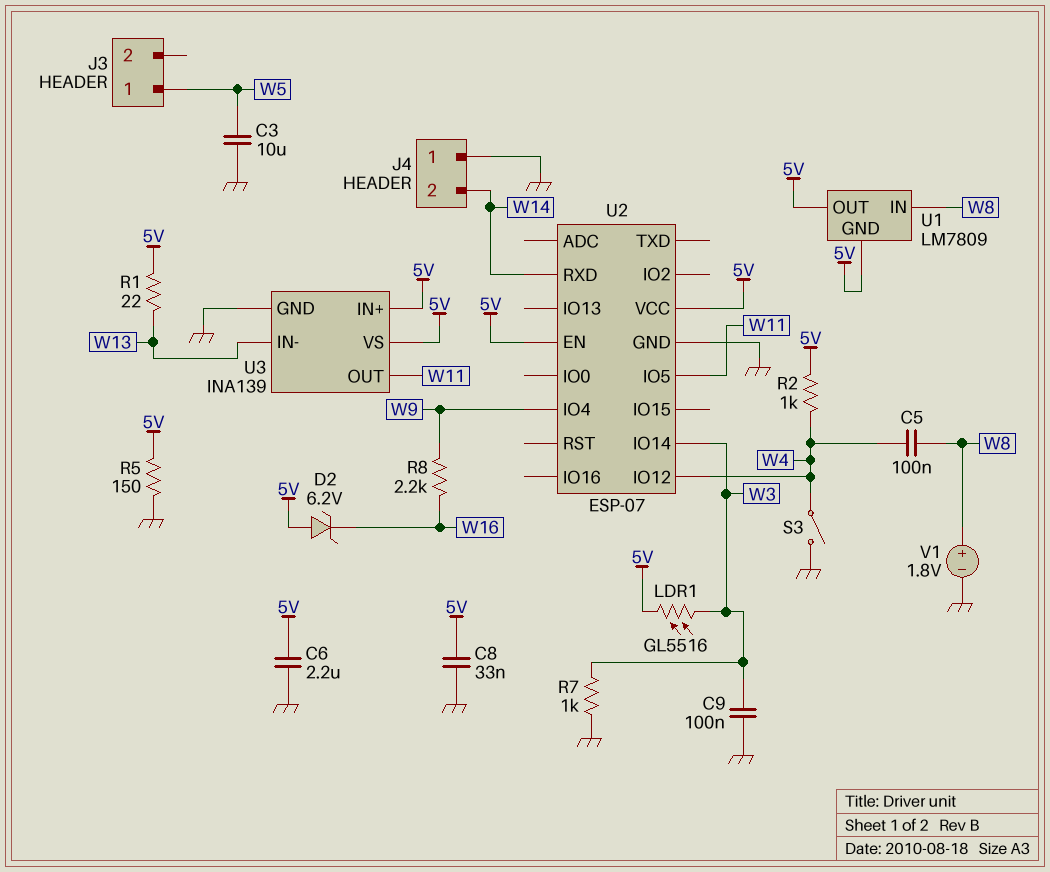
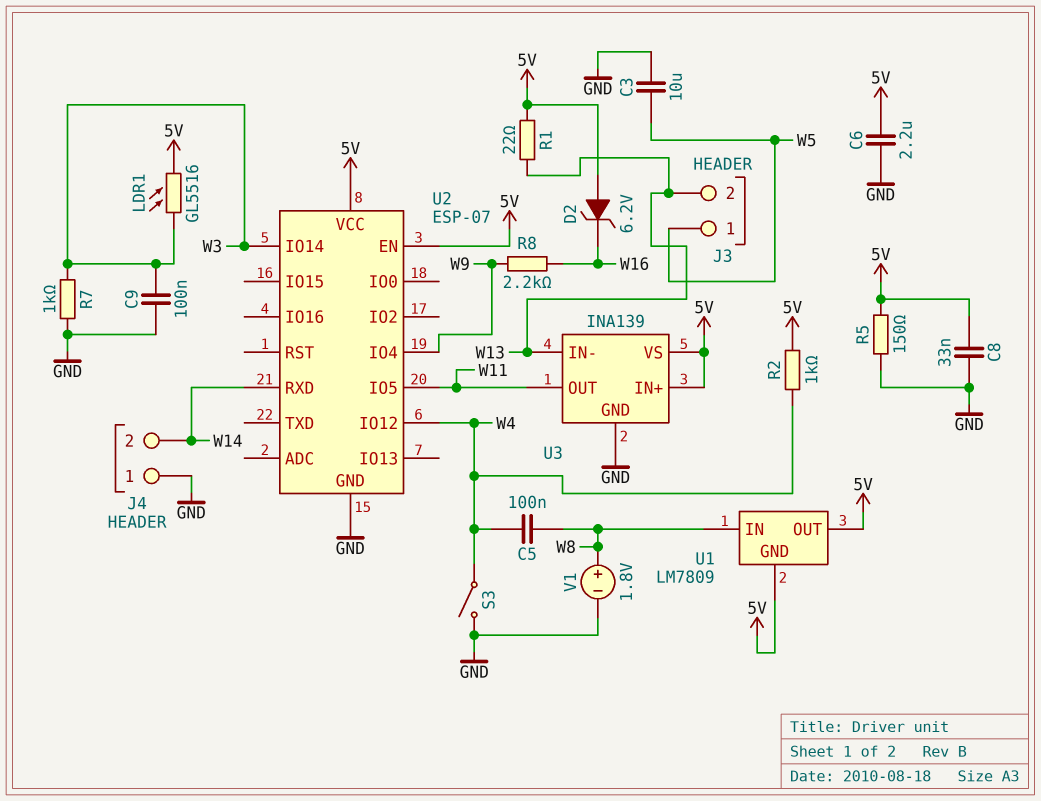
J3 pin 2: none -> W13

